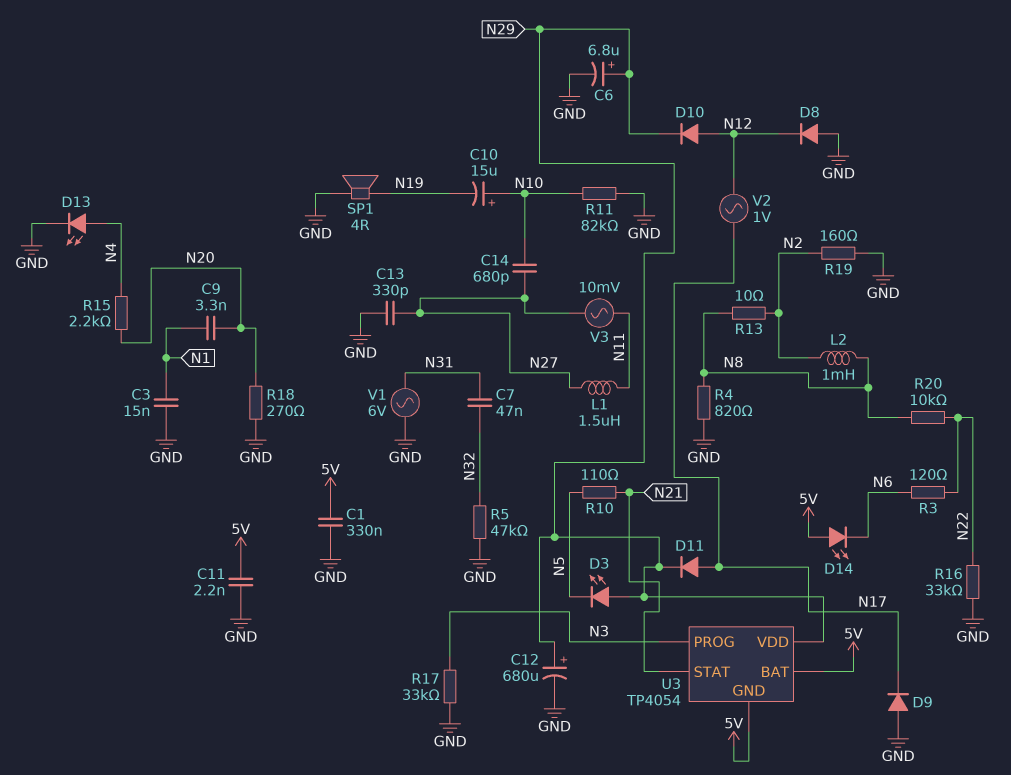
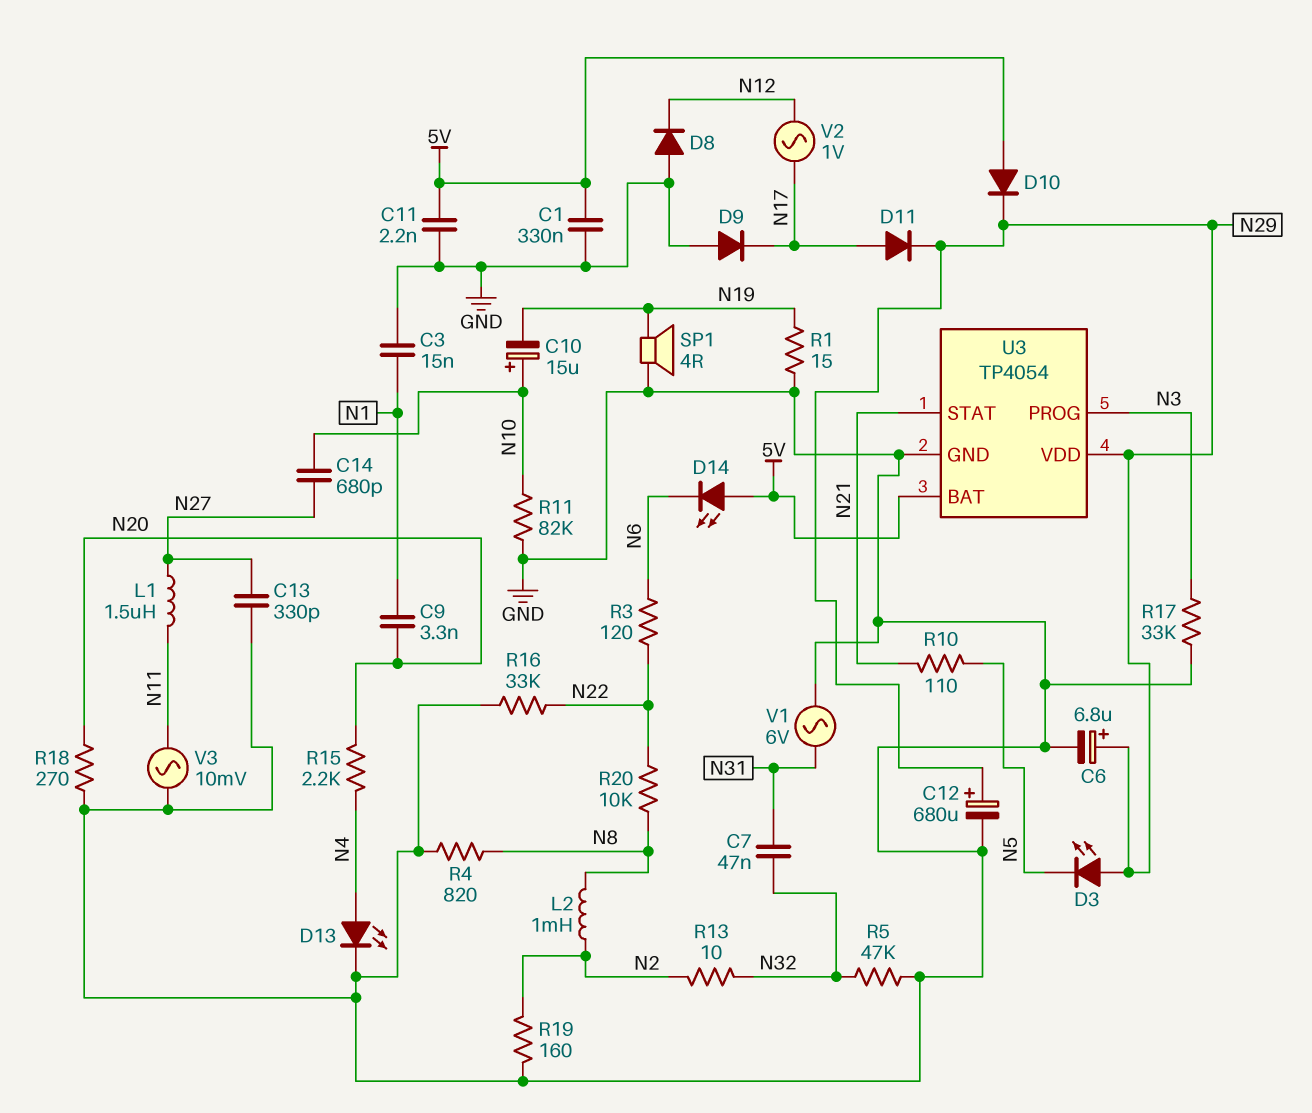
D10: diode (A N12, K N29) -> diode (A 5V, K N29)
R1: none -> 15 (GND, N19)
R13: 10 (N2, N8) -> 10 (N2, N32)
U3 pin GND: 5V -> GND
V3: AC 10mV (N11, N27) -> AC 10mV (GND, N11)

